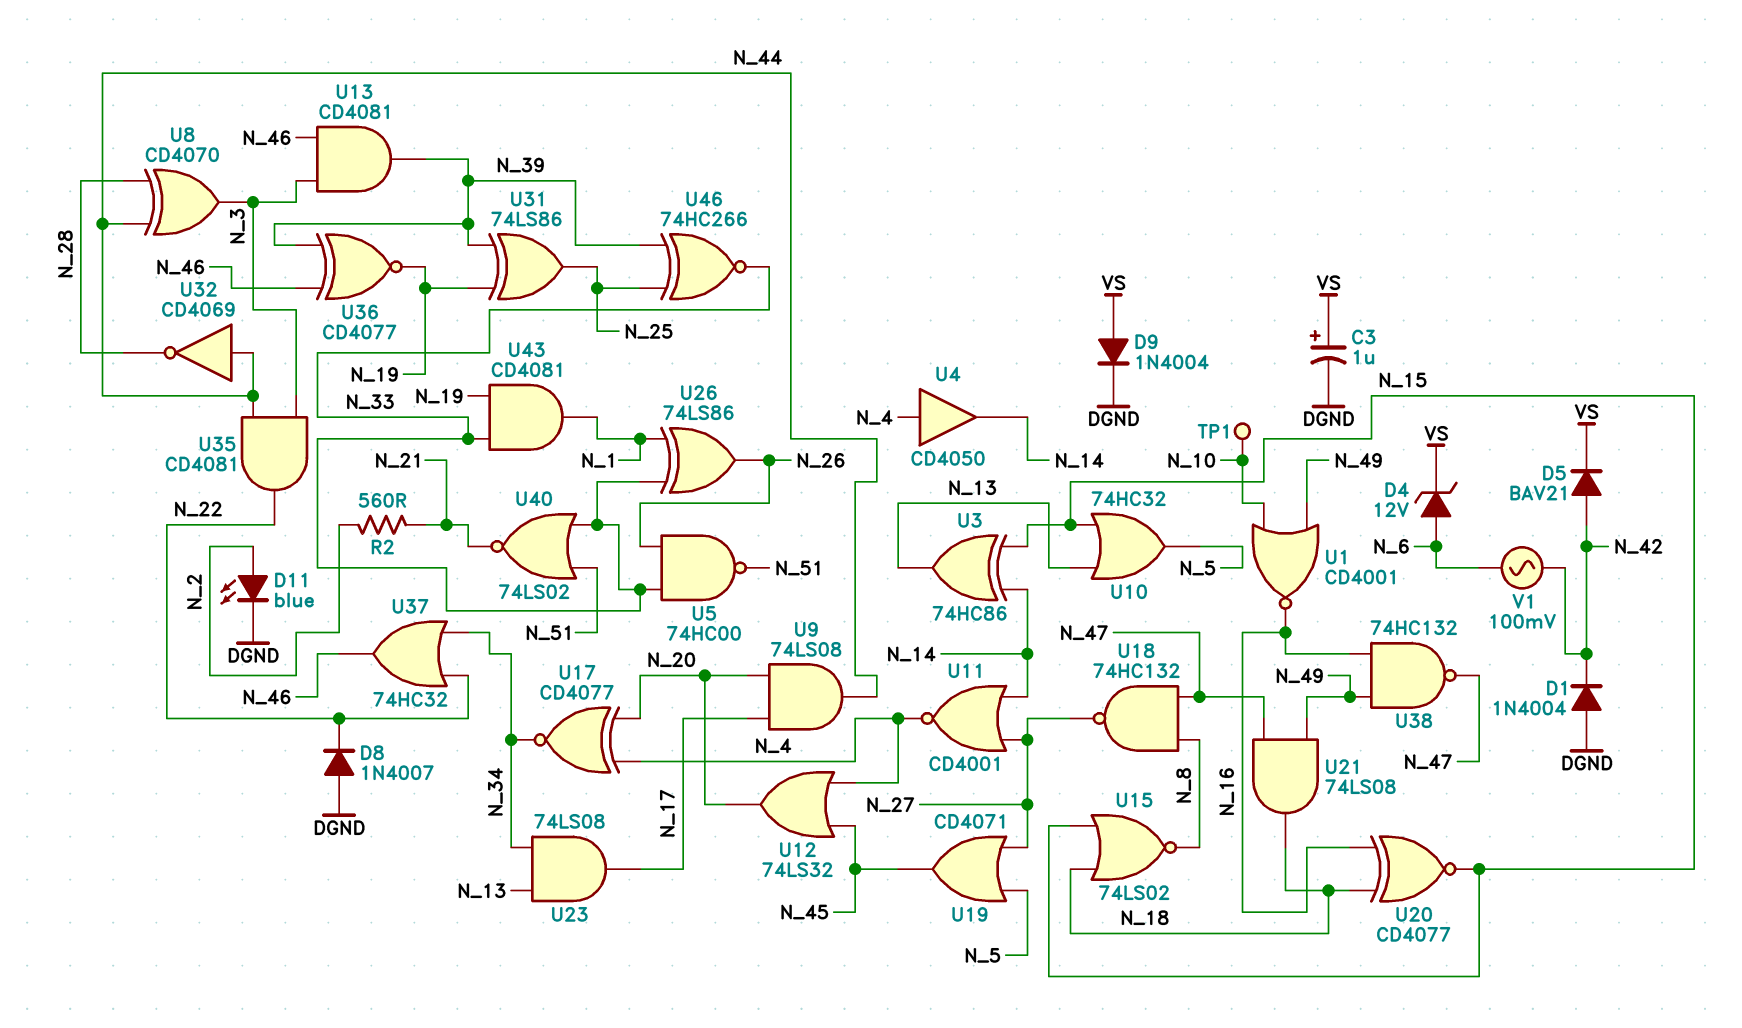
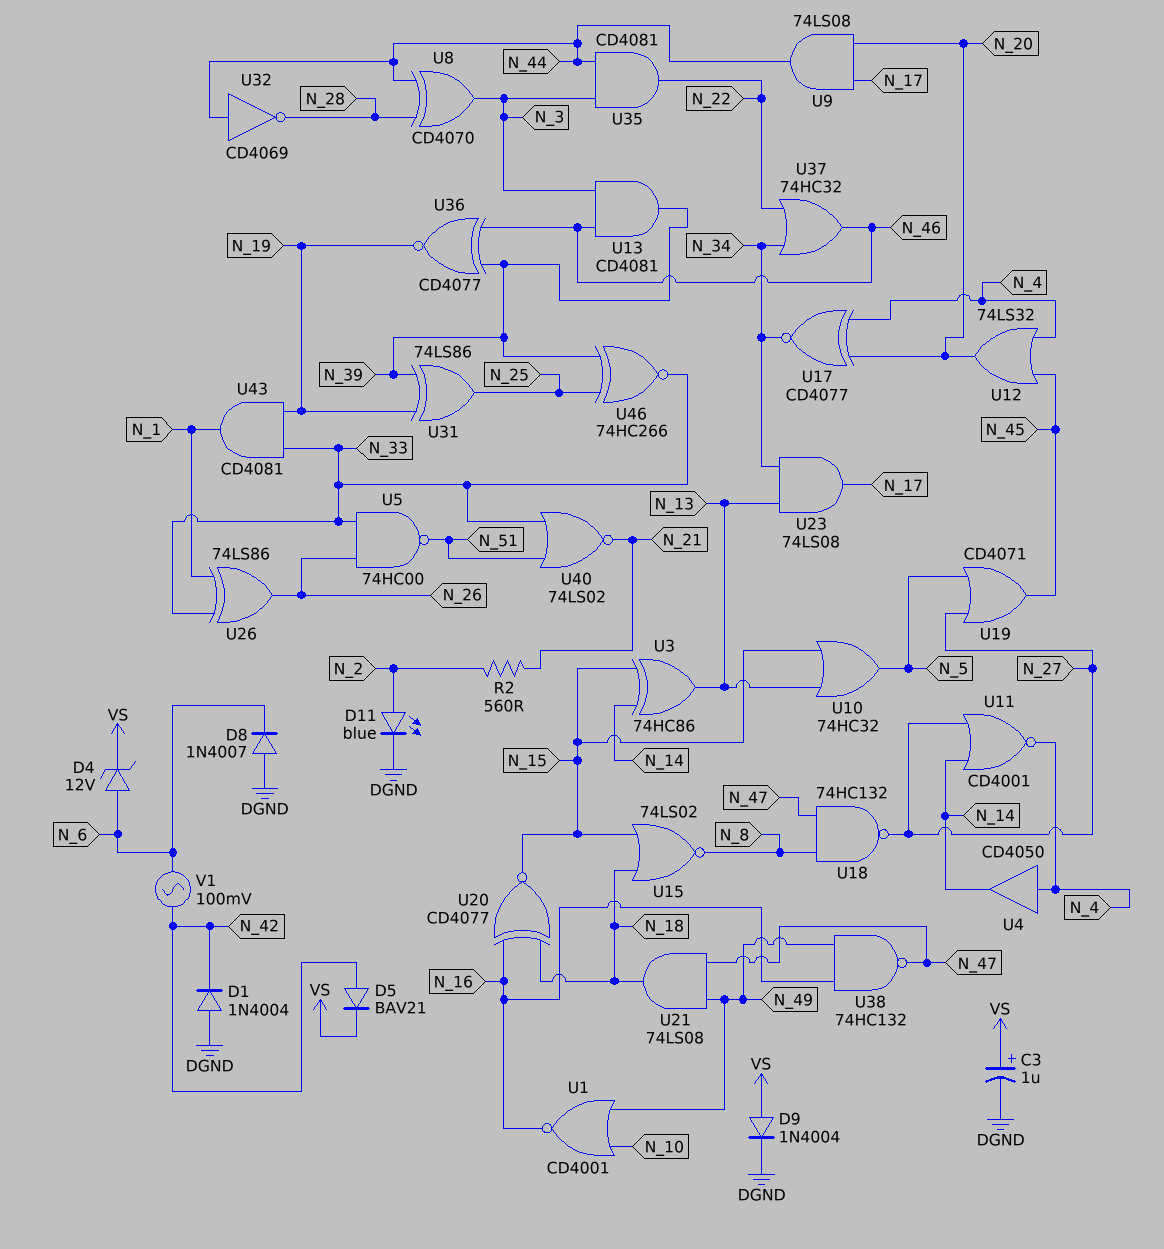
D8: diode 1N4007 (A DGND, K N_22) -> diode 1N4007 (A DGND, K N_6)
TP1: test point (N_10) -> none

